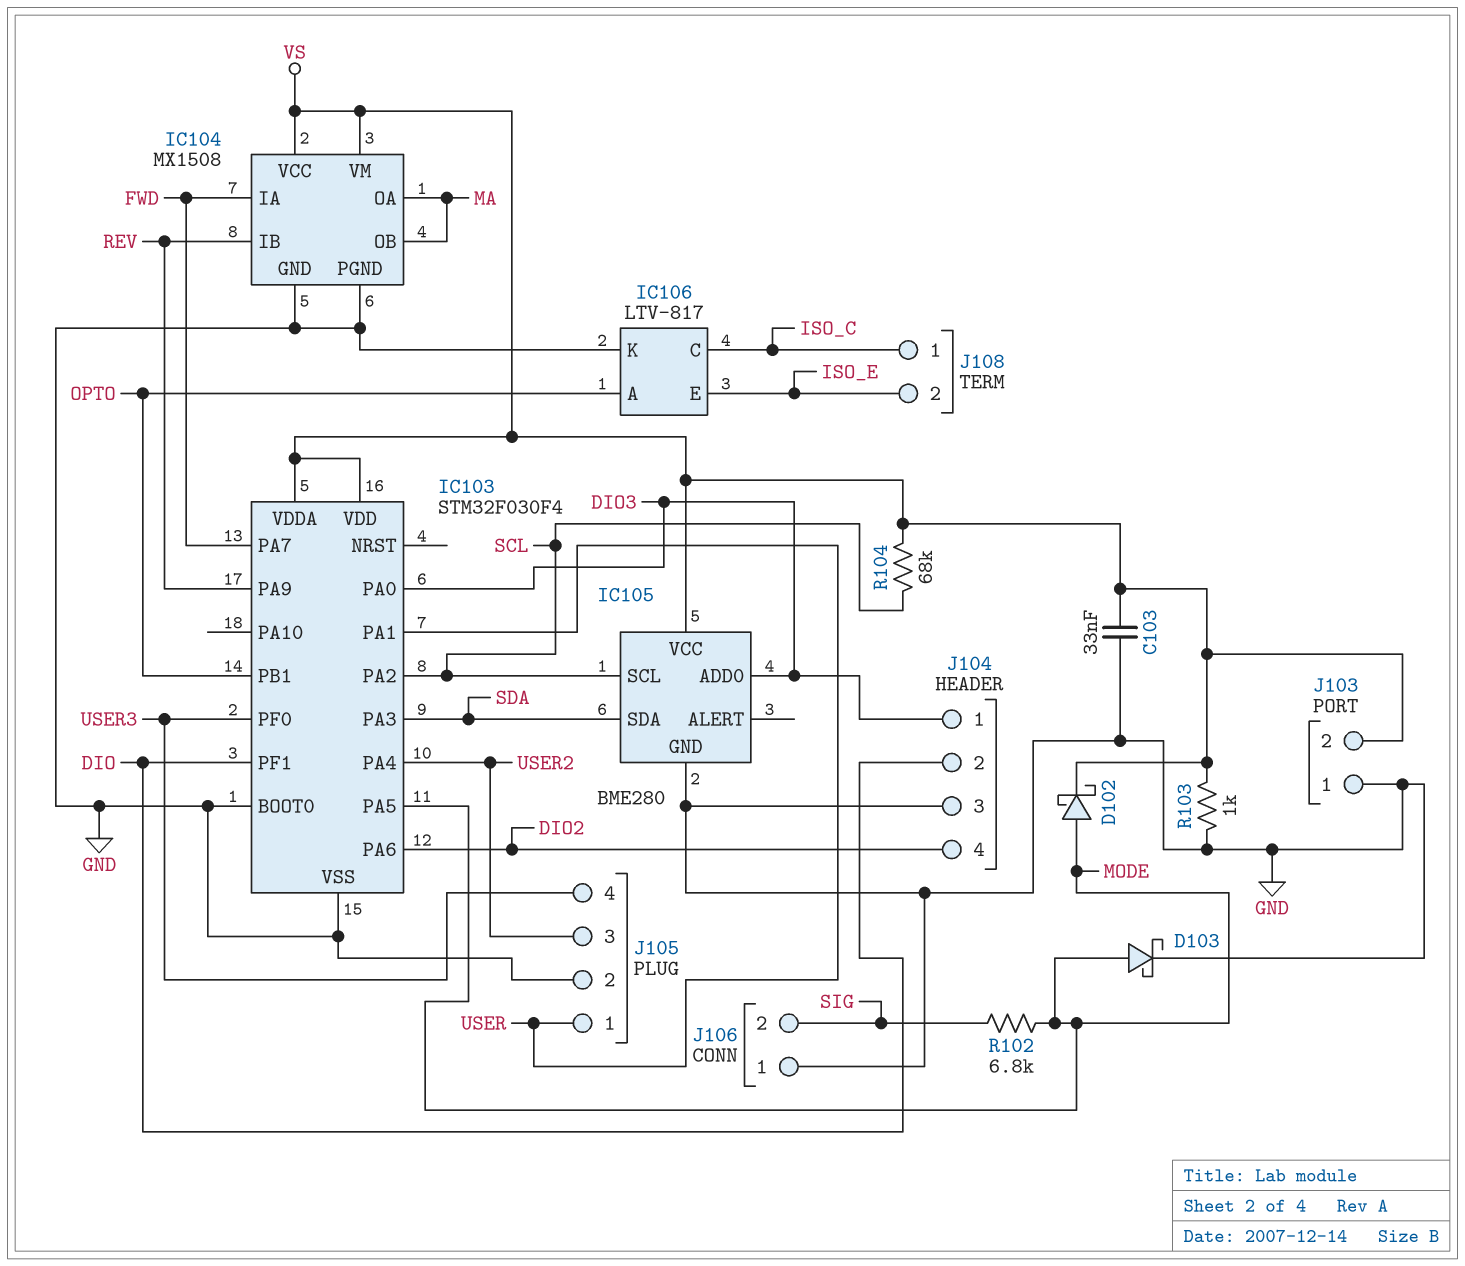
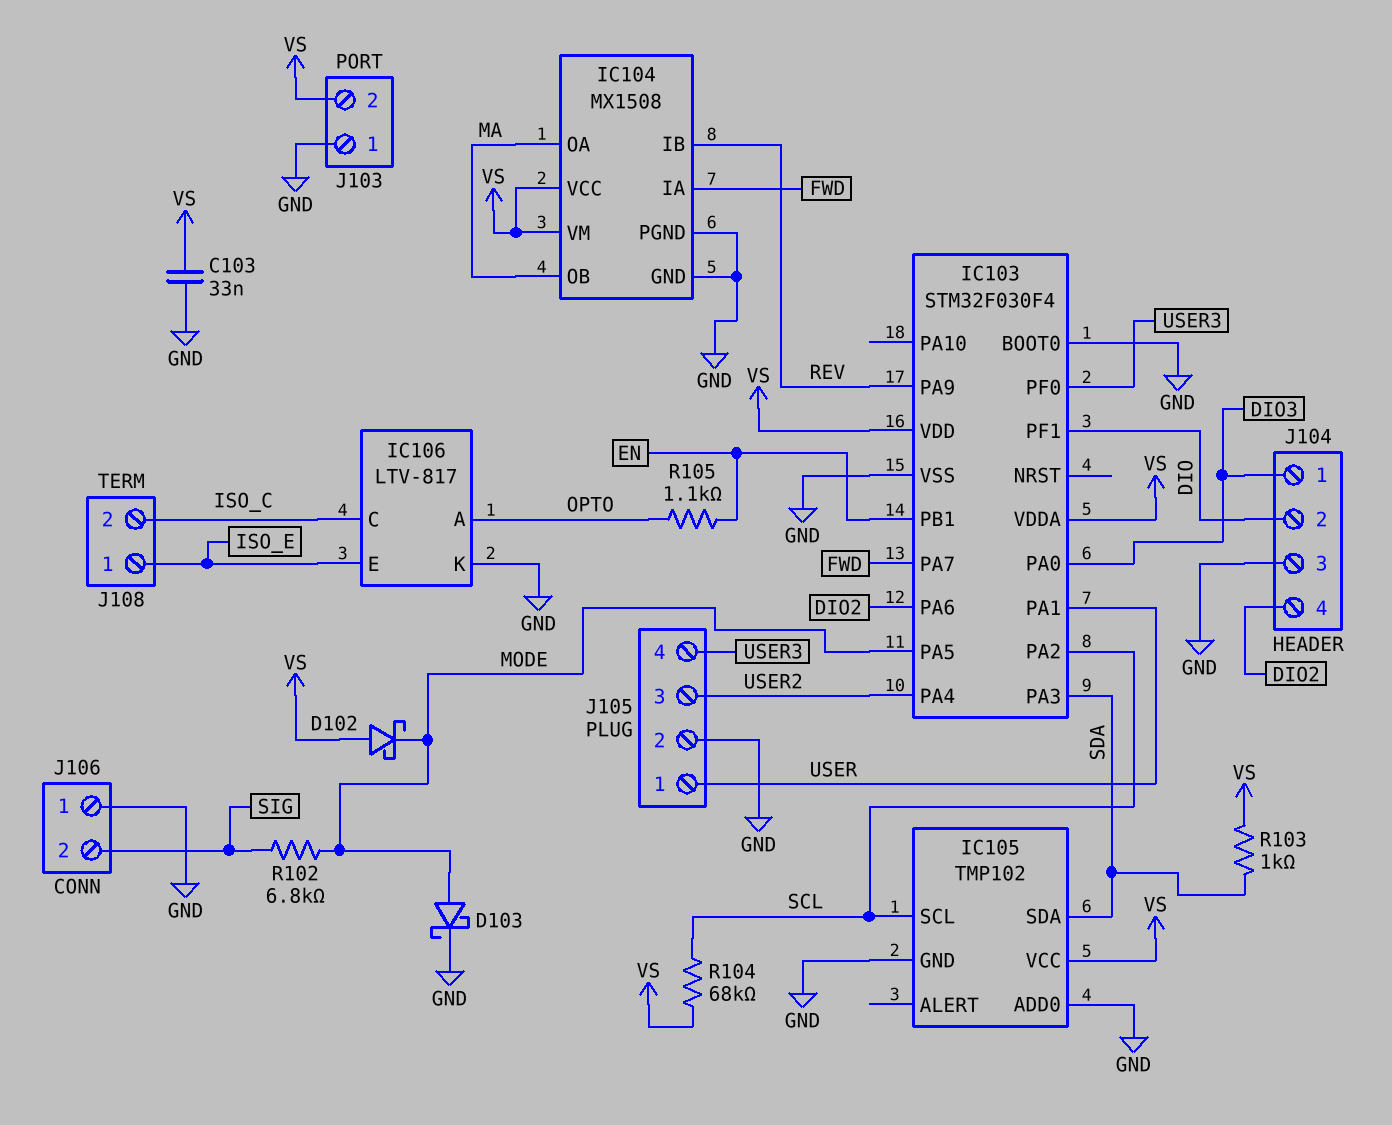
D102: schottky (A MODE, K VS) -> schottky (A VS, K MODE)
IC103 pin PB1: OPTO -> EN
IC105: BME280 -> TMP102
IC105 pin ADD0: DIO3 -> GND
J108 pin 1: ISO_C -> ISO_E
J108 pin 2: ISO_E -> ISO_C
R103: 1k (GND, VS) -> 1k (SDA, VS)
R105: none -> 1.1k (EN, OPTO)

